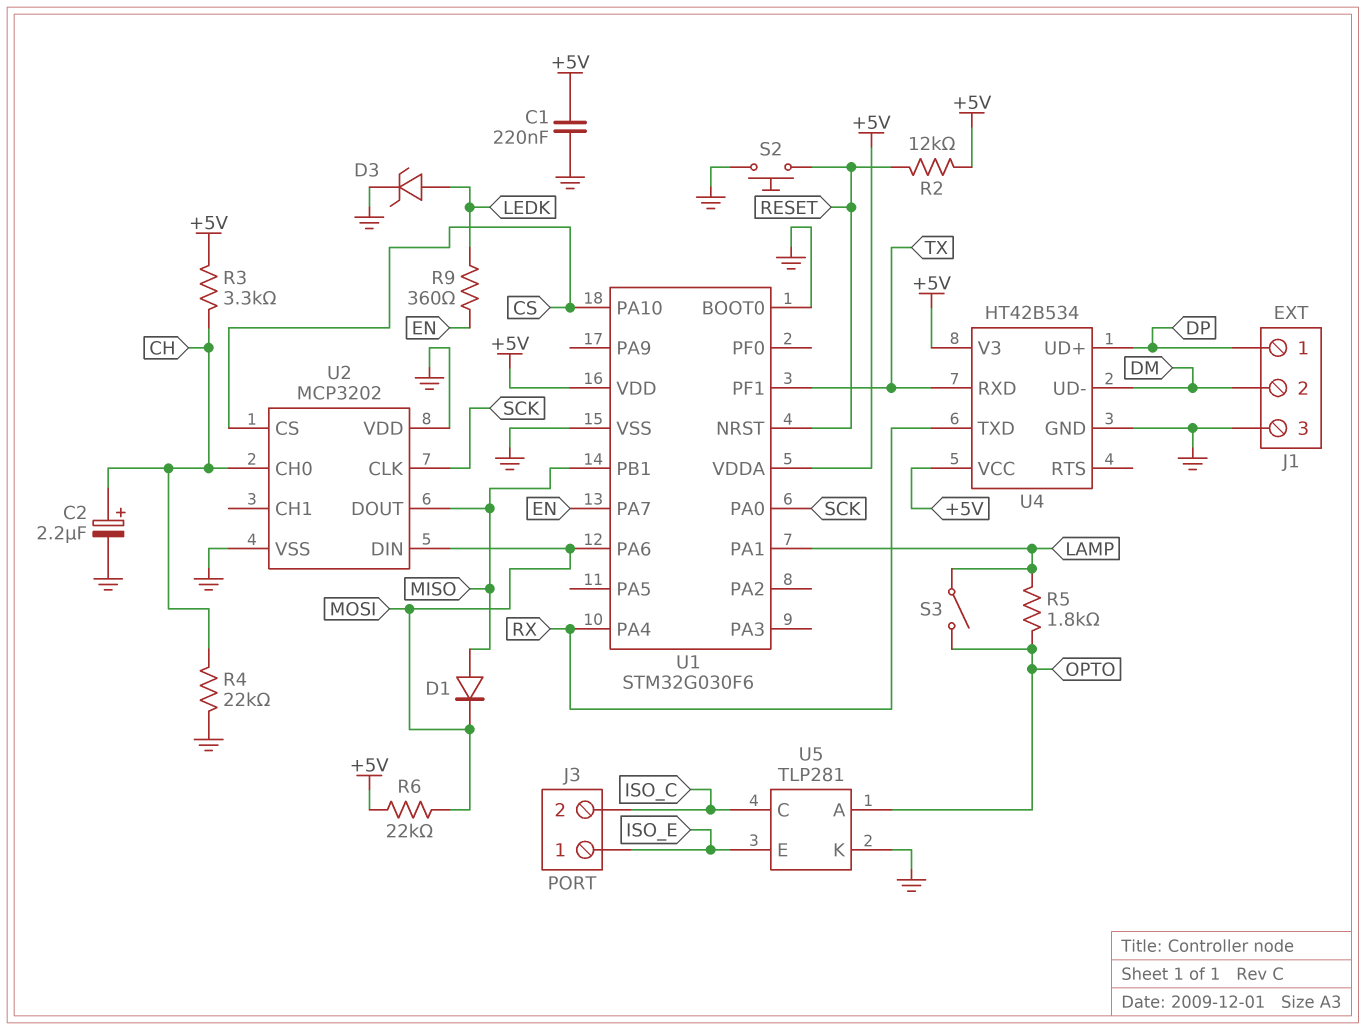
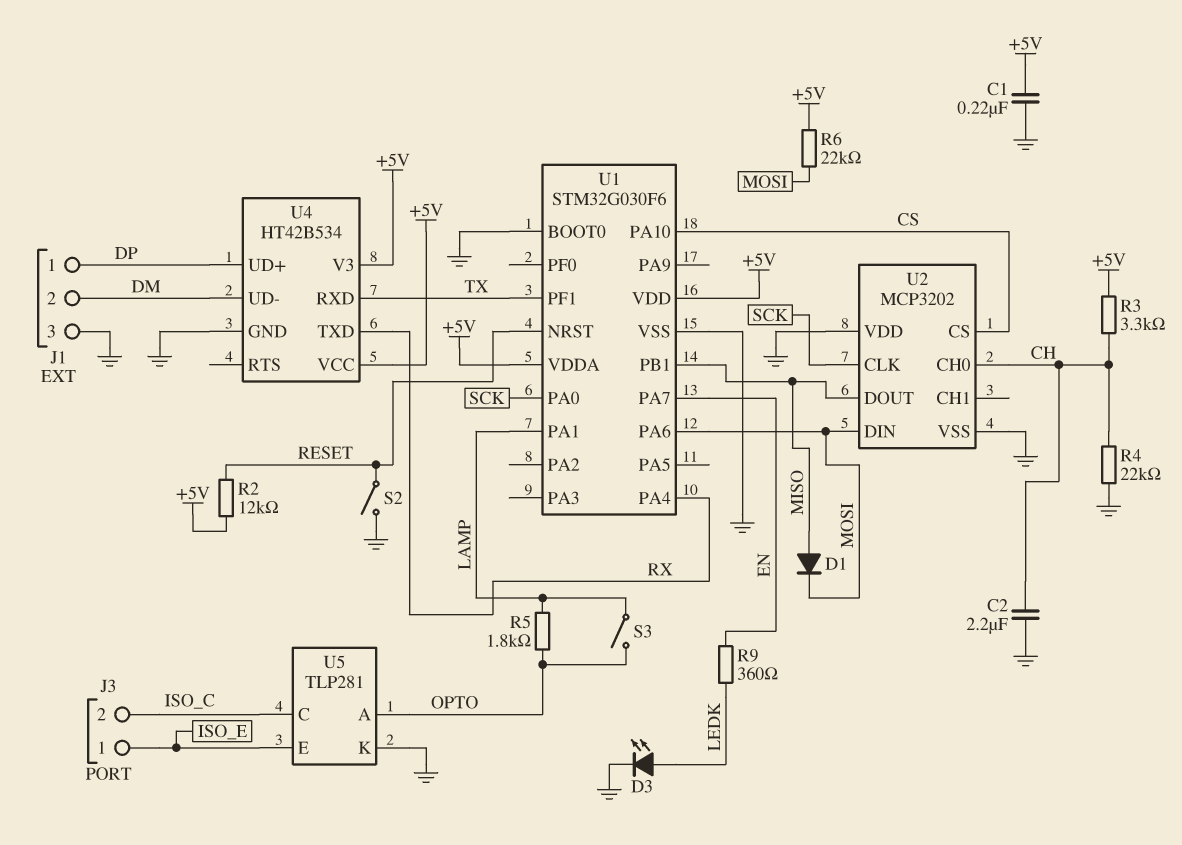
C2: 2.2uF (plus CH, minus GND) -> 2.2uF (CH, GND)
D3: zener (A LEDK, K GND) -> LED (A LEDK, K GND)
S2: button (GND, RESET) -> switch (GND, RESET)

